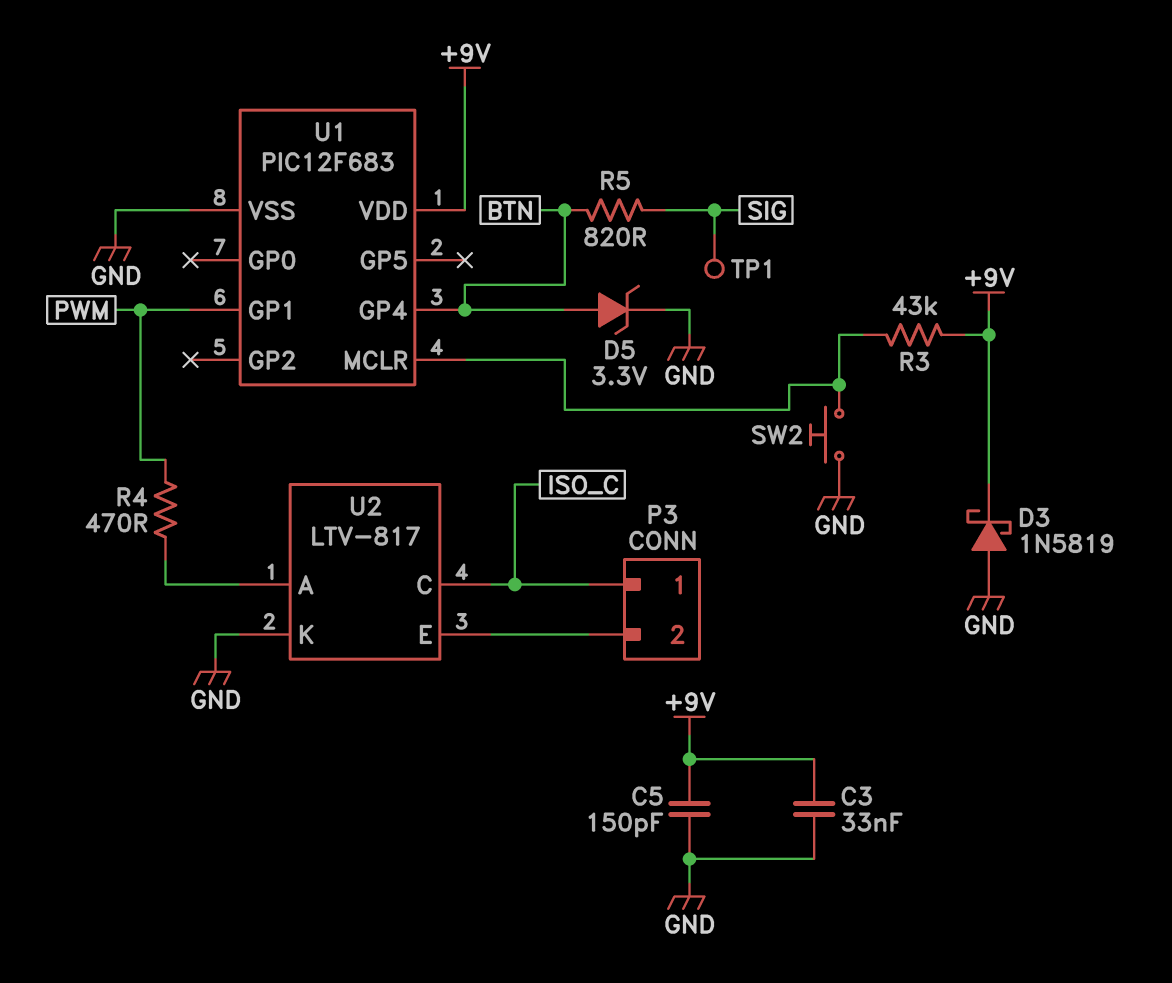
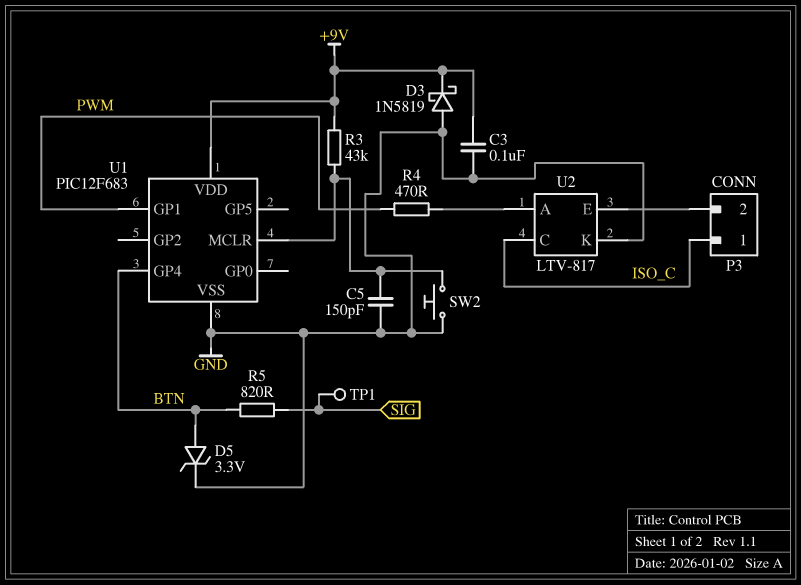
C3: 33nF (+9V, GND) -> 100nF (+9V, GND)
C5: 150pF (+9V, GND) -> 150pF (GND, U1/MCLR)

